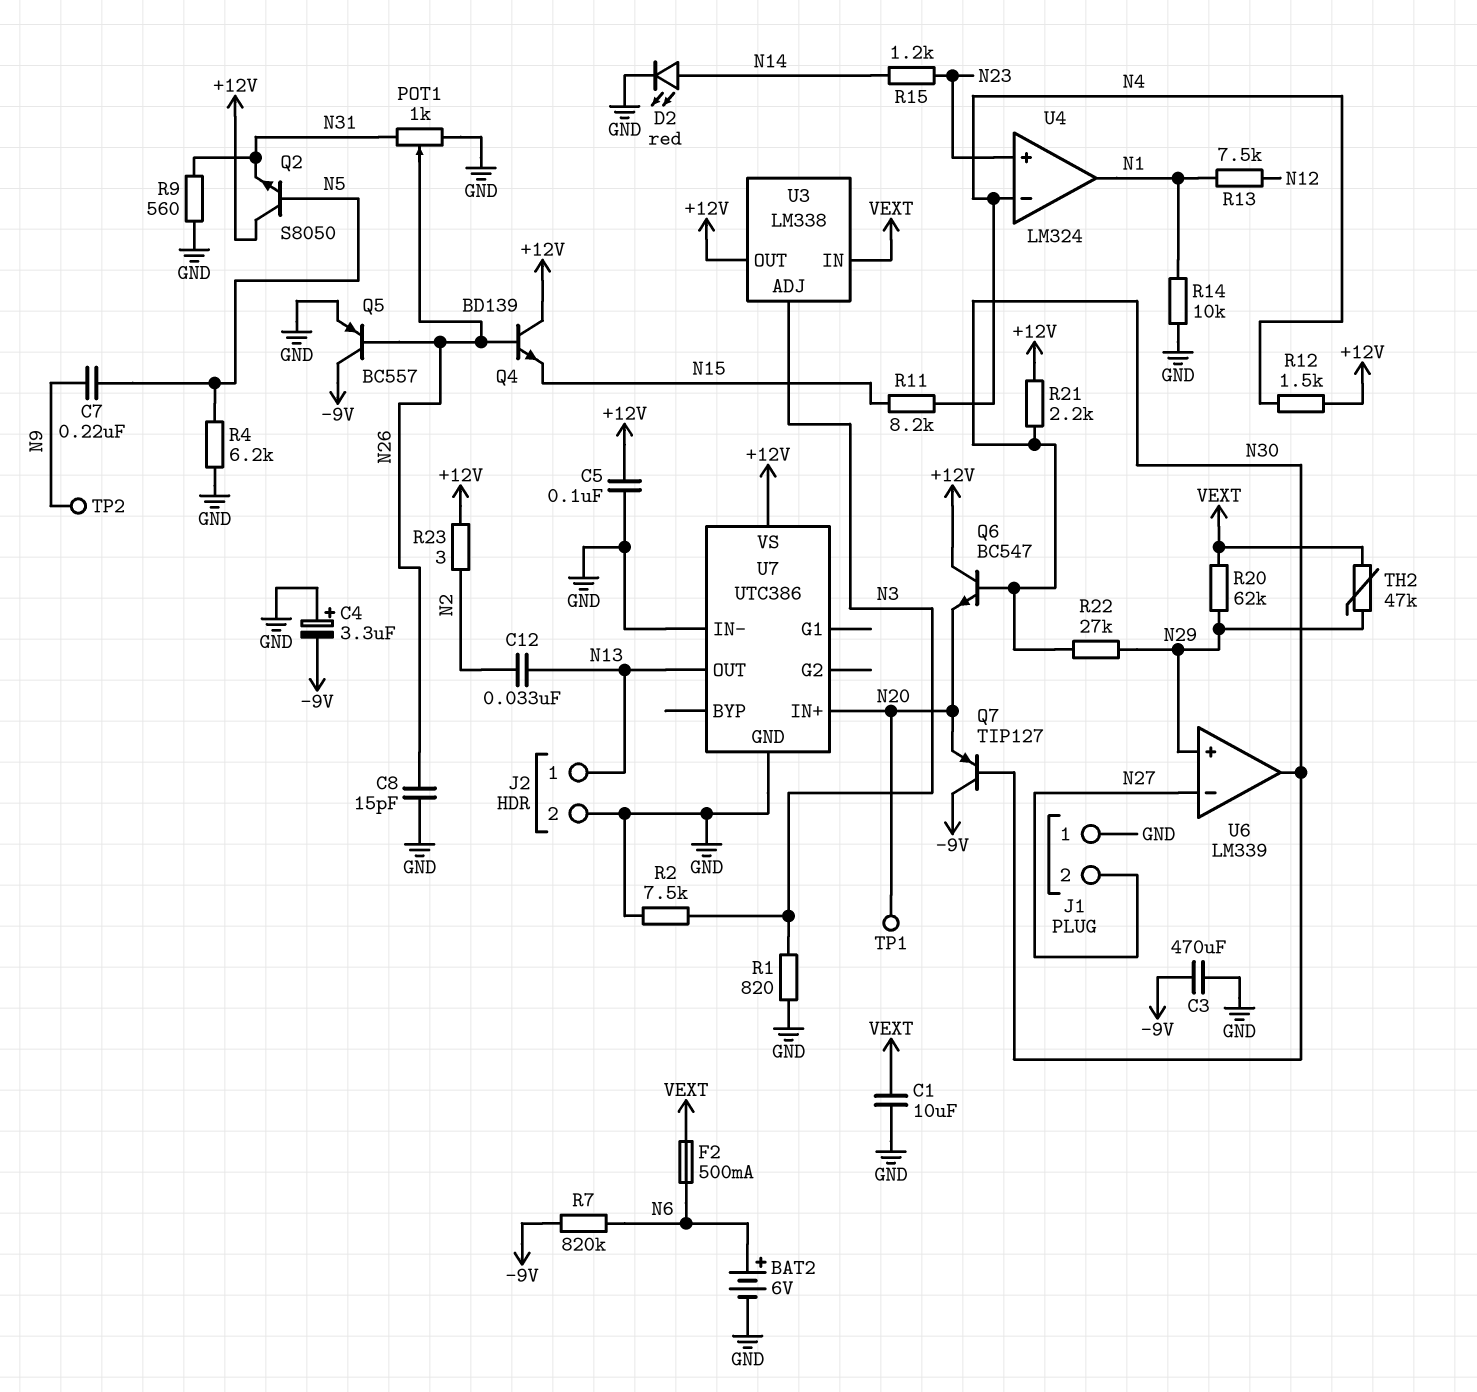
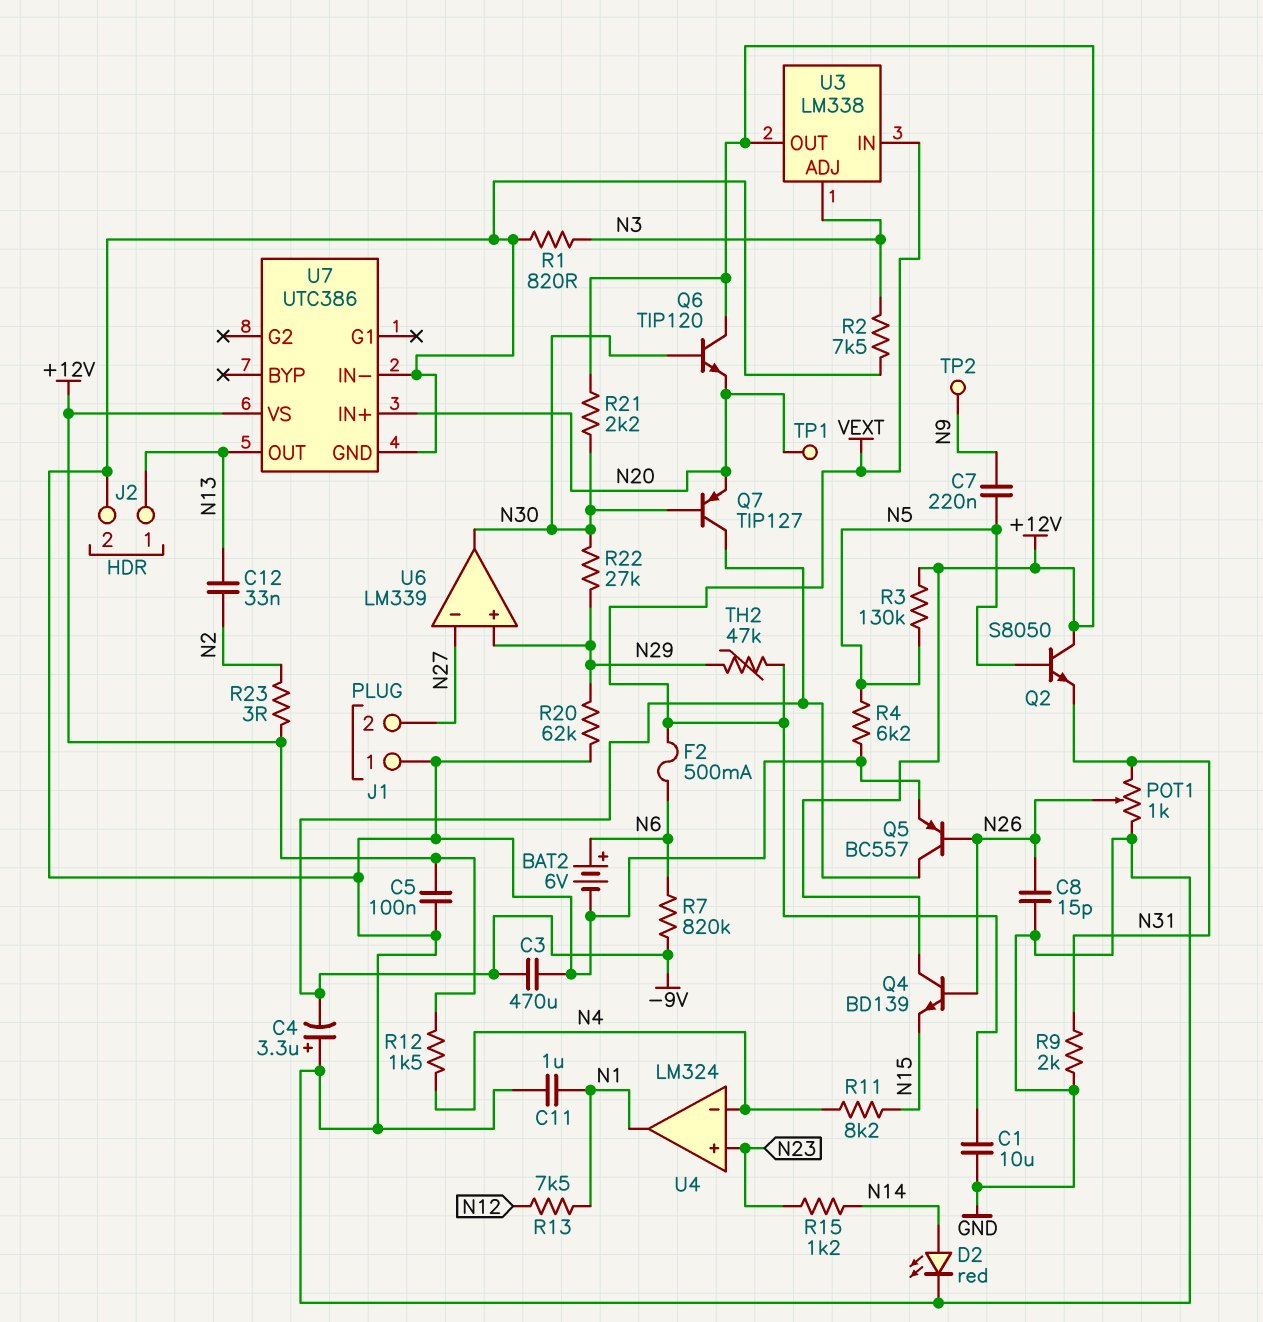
C11: none -> 1uF (GND, N1)
Q6: NPN BC547 (B N30, C +12V, E N20) -> NPN TIP120 (B N30, C +12V, E N20)
R3: none -> 130k (+12V, N5)
R9: 560 (GND, N31) -> 2k (GND, N31)
R14: 10k (GND, N1) -> none
R20: 62k (N29, VEXT) -> 62k (GND, N29)

